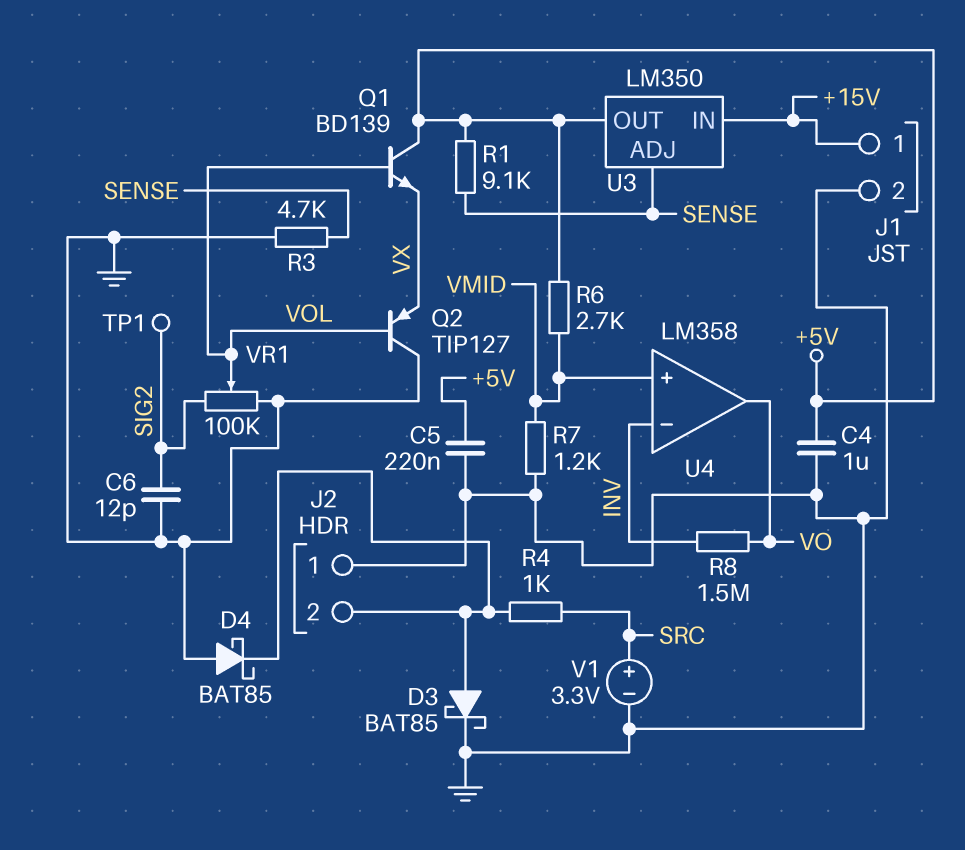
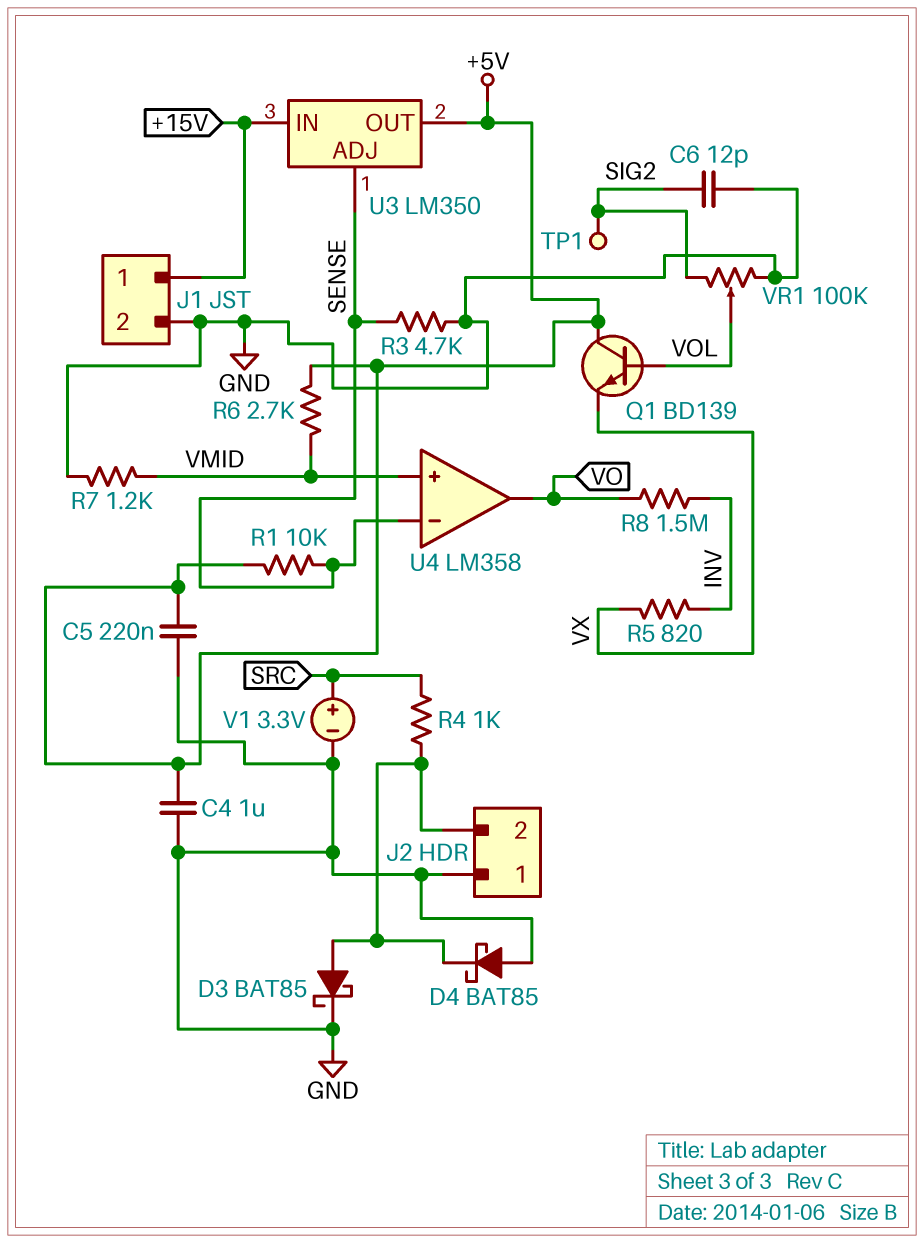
Q2: PNP TIP127 (B VOL, C GND, E VX) -> none
R1: 9.1k (+5V, SENSE) -> 10k (+5V, SENSE)
R5: none -> 820 (INV, VX)
U4 pin in-: INV -> SENSE

